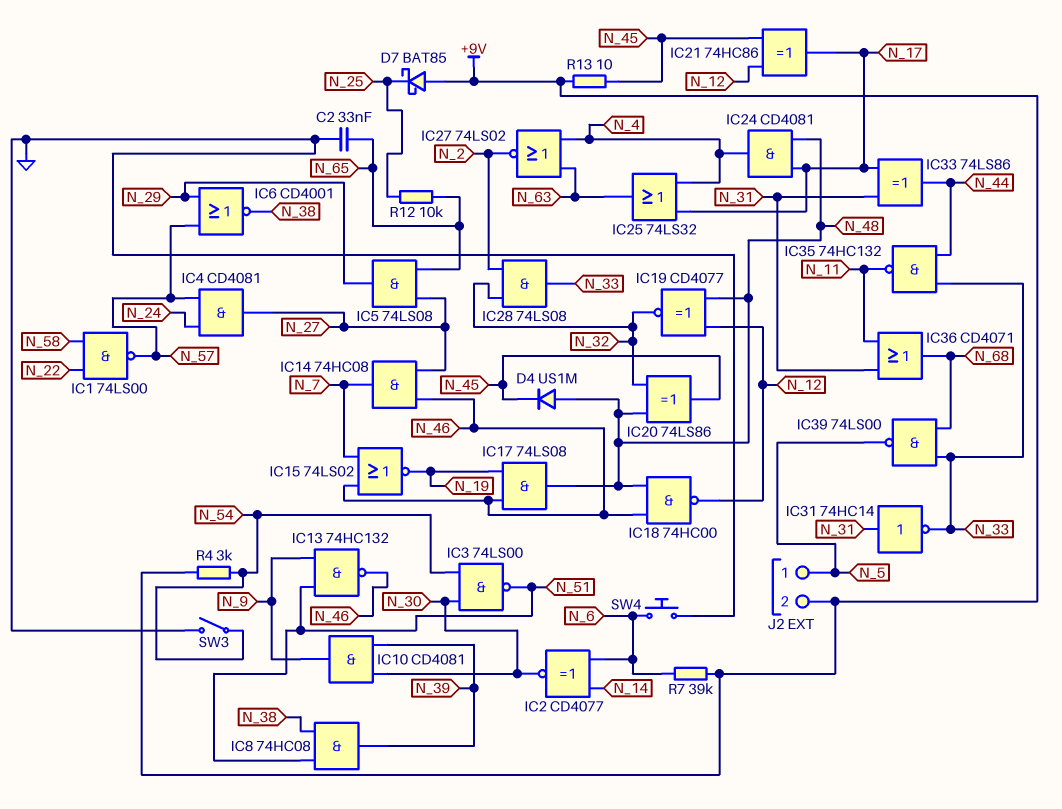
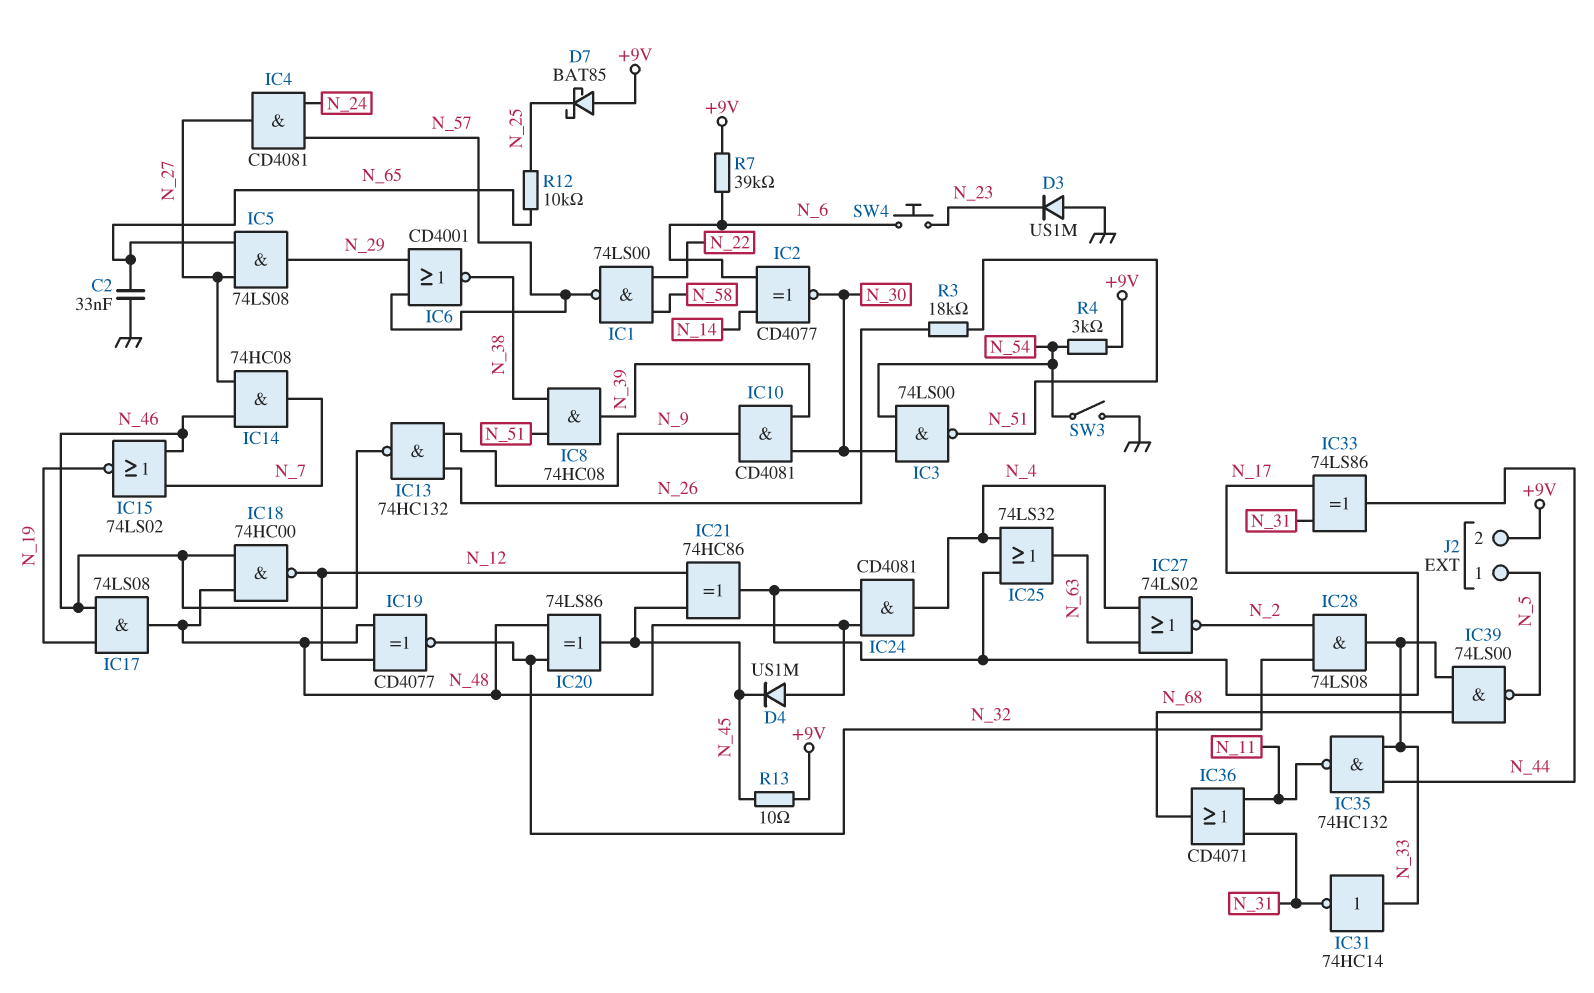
D3: none -> diode US1M (A GND, K N_23)
IC13: NAND 74HC132 (in N_9, in N_51, out N_46) -> NAND 74HC132 (in N_9, in N_26, out N_46)
IC31: NOT 74HC14 (in N_31, out N_33) -> NOT 74HC14 (in N_33, out N_31)
R3: none -> 18k (N_26, N_51)
SW4: button (GND, N_6) -> button (N_6, N_23)

